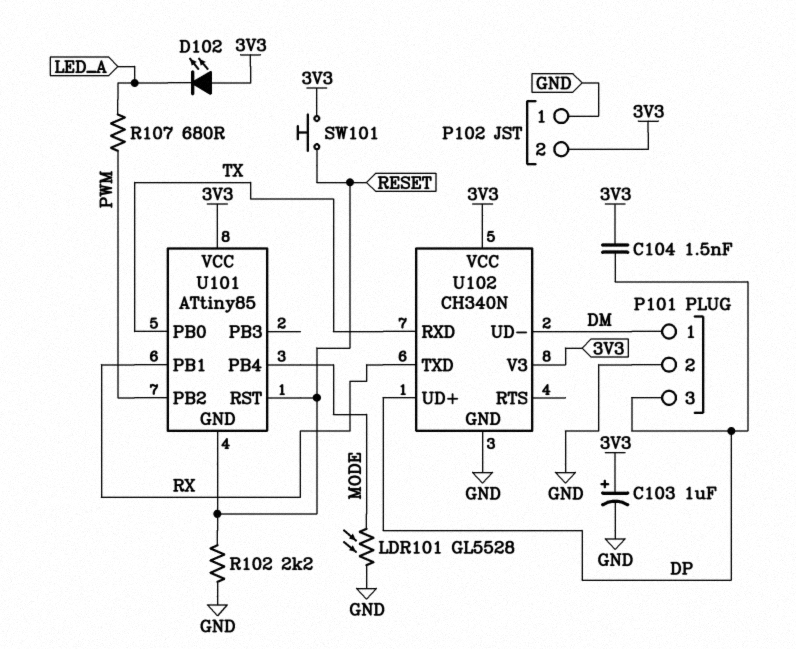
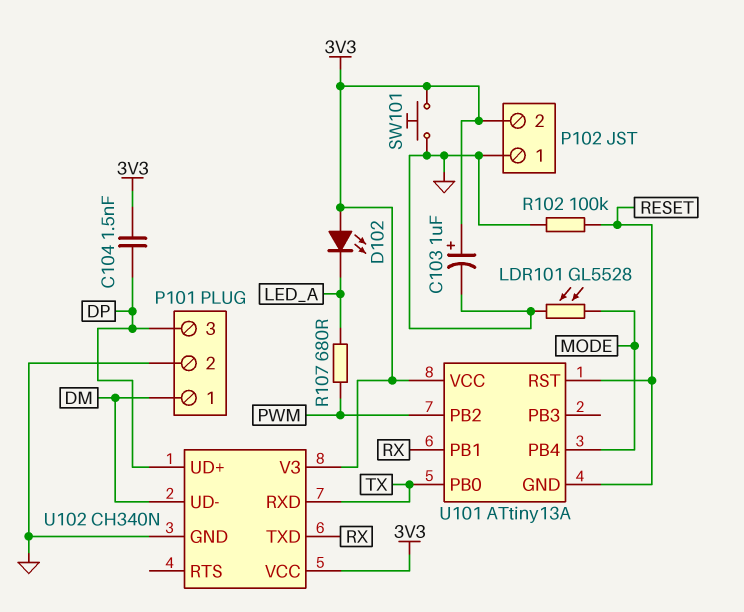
R102: 2.2k (GND, RESET) -> 100k (GND, RESET)
SW101: button (3V3, RESET) -> button (3V3, GND)
U101: ATtiny85 -> ATtiny13A

